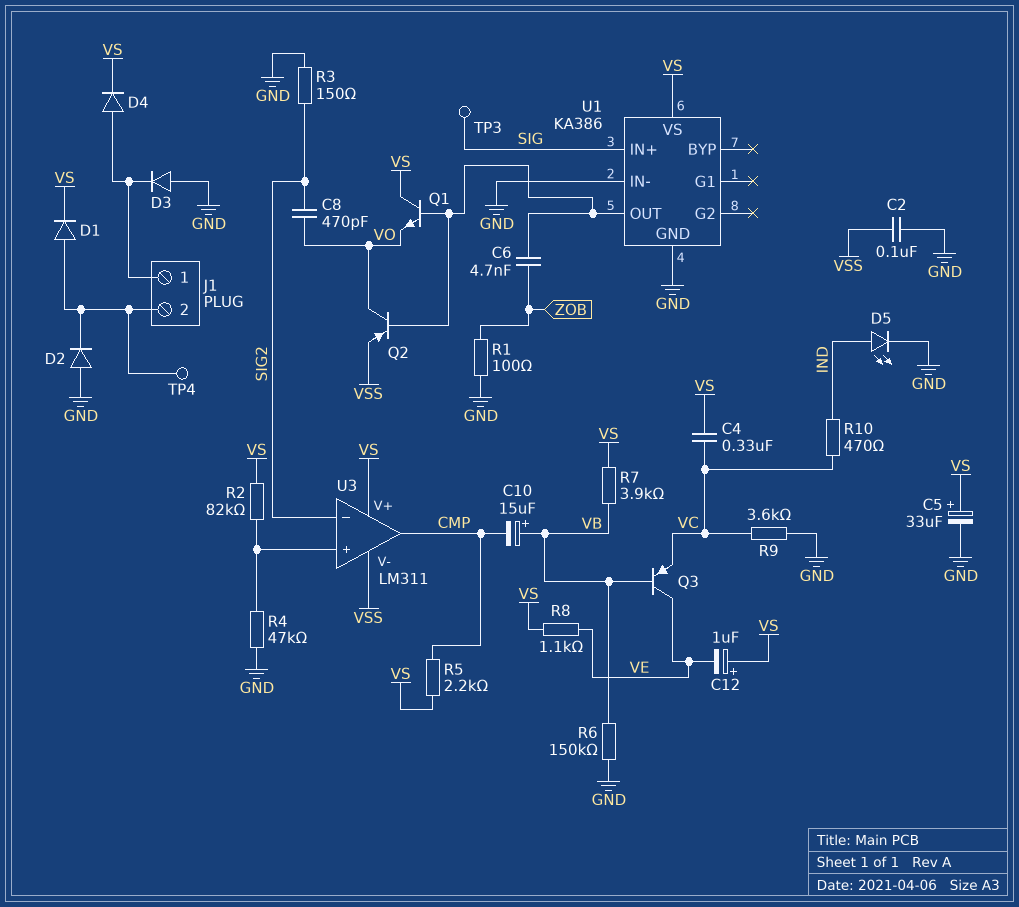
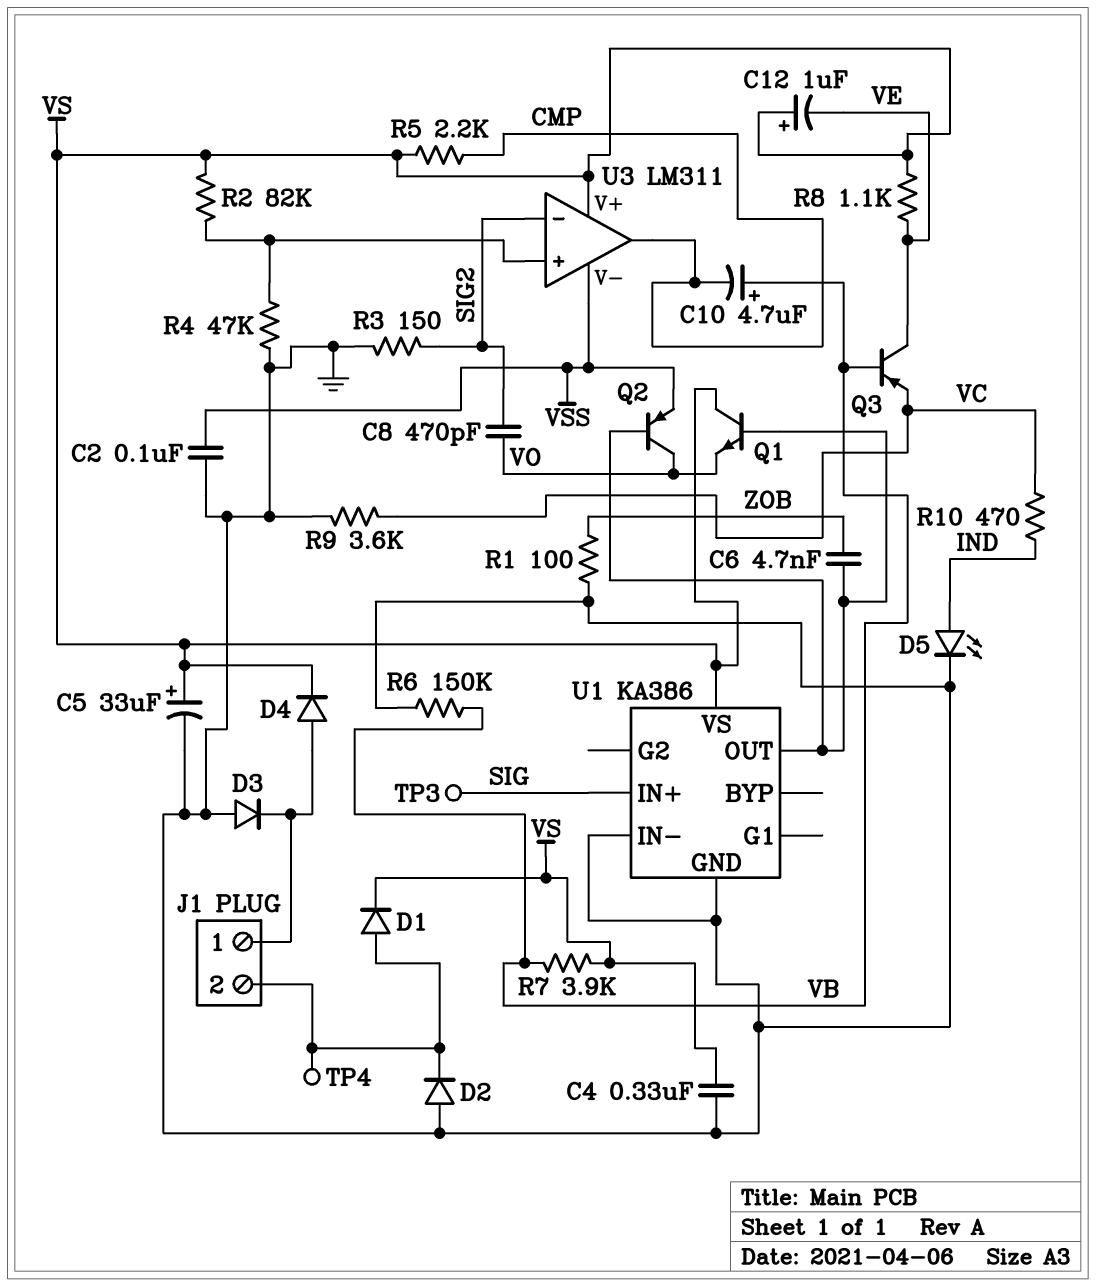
C4: 330nF (VC, VS) -> 330nF (GND, VS)
C10: 15uF (plus VB, minus CMP) -> 4.7uF (plus VB, minus CMP)

